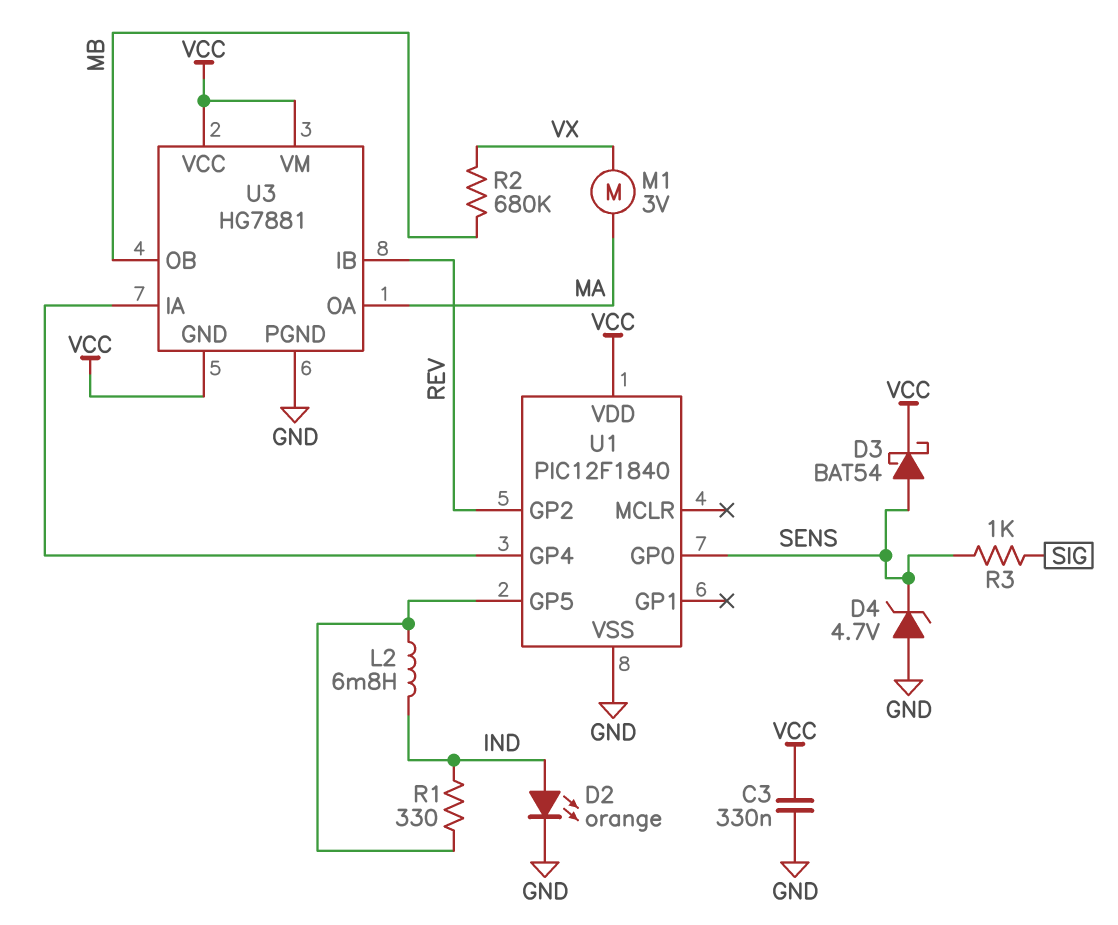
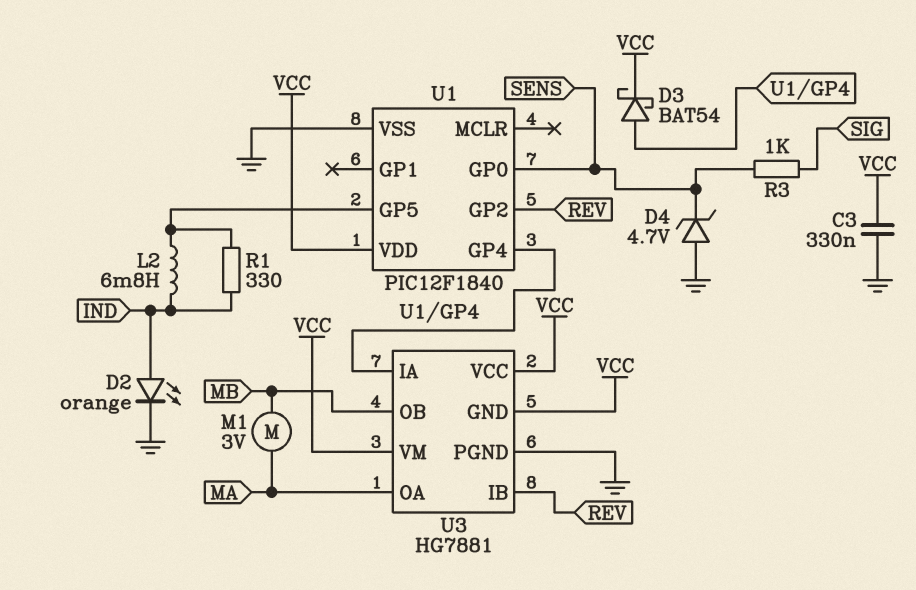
D3: schottky BAT54 (A SENS, K VCC) -> schottky BAT54 (A U1/GP4, K VCC)
M1: motor 3V (MA, VX) -> motor 3V (MA, MB)
R2: 680k (MB, VX) -> none

